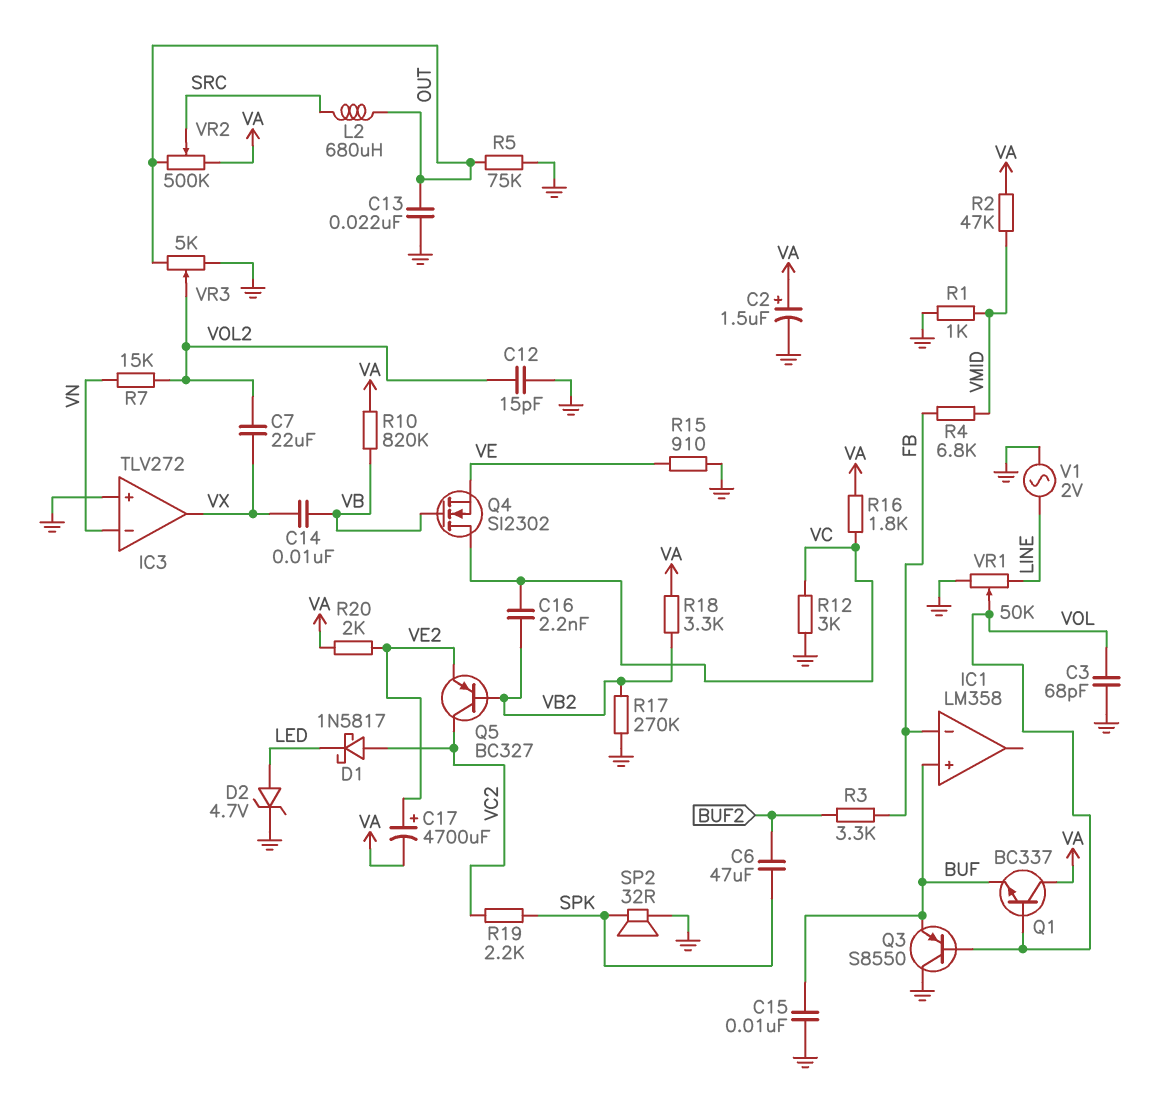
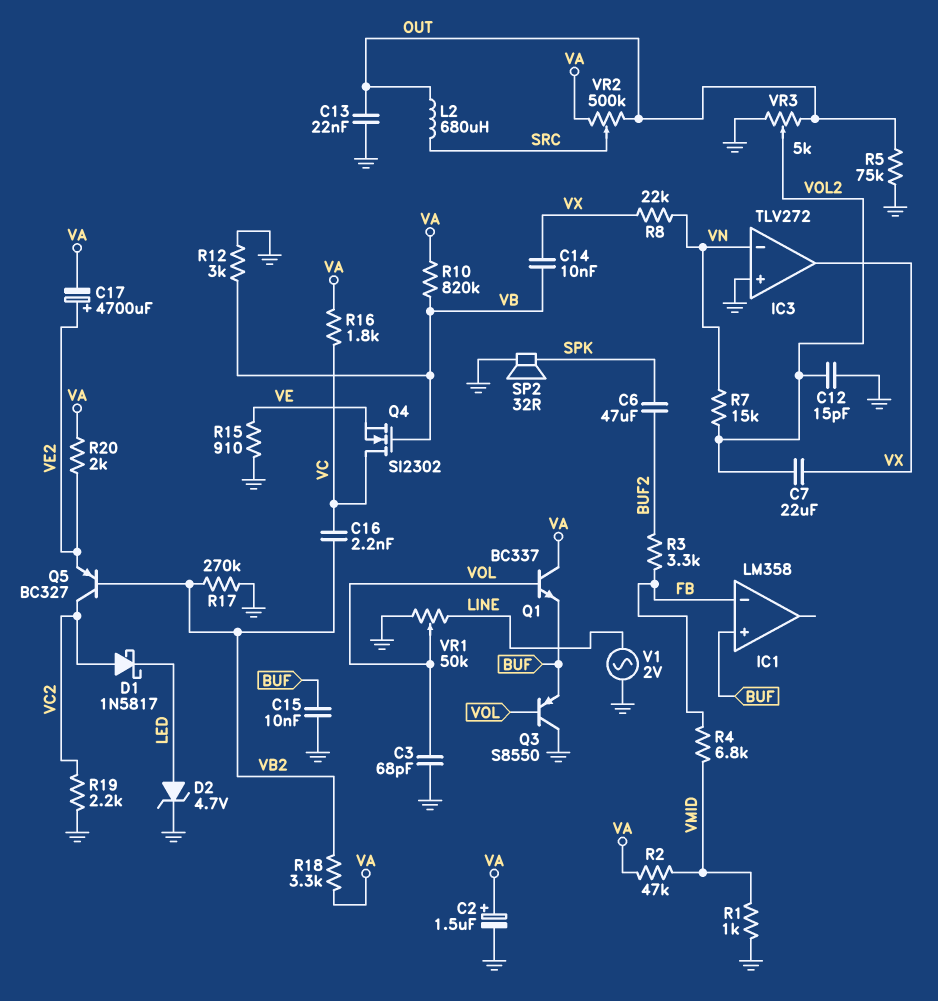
R8: none -> 22k (VN, VX)
R12: 3k (GND, VC) -> 3k (GND, VB)
R19: 2.2k (SPK, VC2) -> 2.2k (GND, VC2)

